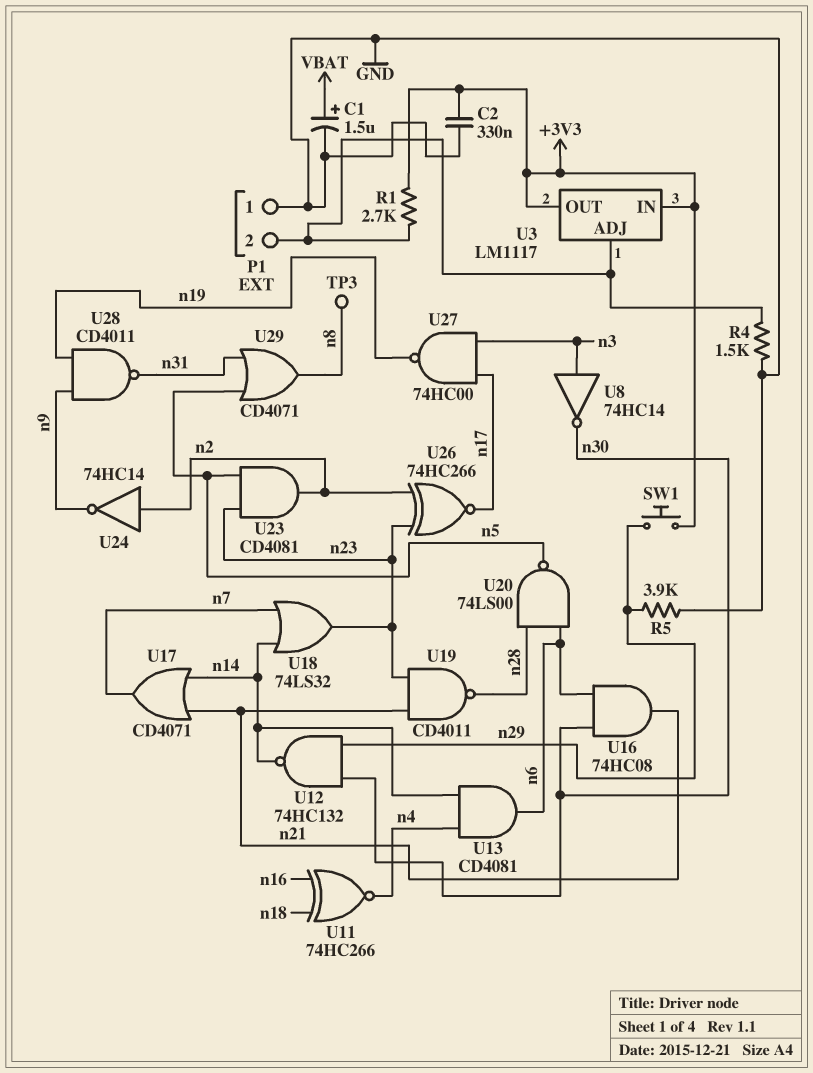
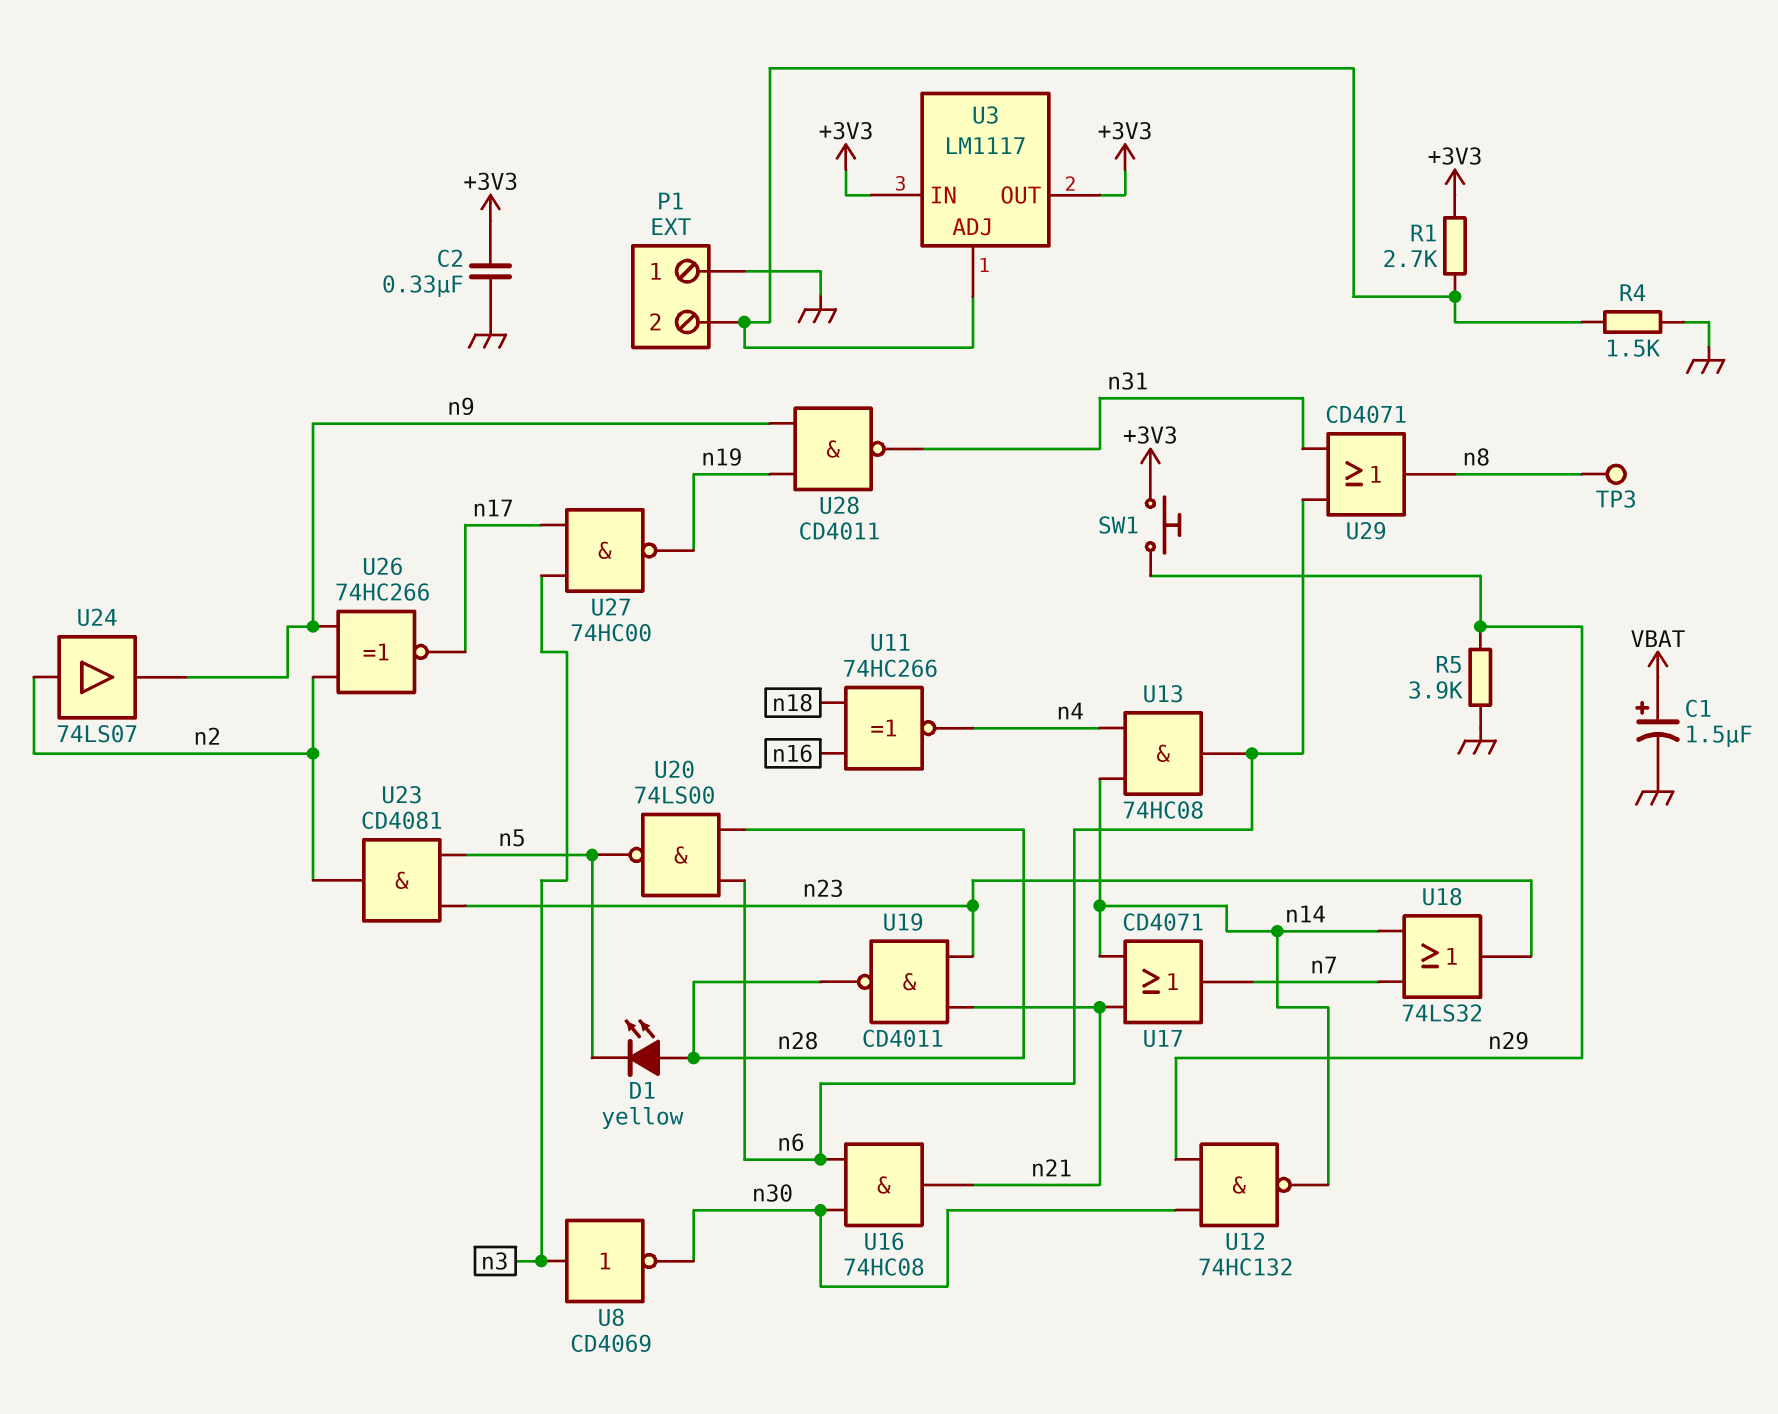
D1: none -> LED yellow (A n28, K n5)
U8: NOT 74HC14 (in n3, out n30) -> NOT CD4069 (in n3, out n30)
U13: AND CD4081 (in n4, in n14, out n6) -> AND 74HC08 (in n4, in n14, out n6)
U24: NOT 74HC14 (in n2, out n9) -> buffer 74LS07 (in n2, out n9)
U26: XNOR 74HC266 (in n2, in n23, out n17) -> XNOR 74HC266 (in n2, in n9, out n17)
U29: OR CD4071 (in n5, in n31, out n8) -> OR CD4071 (in n6, in n31, out n8)

